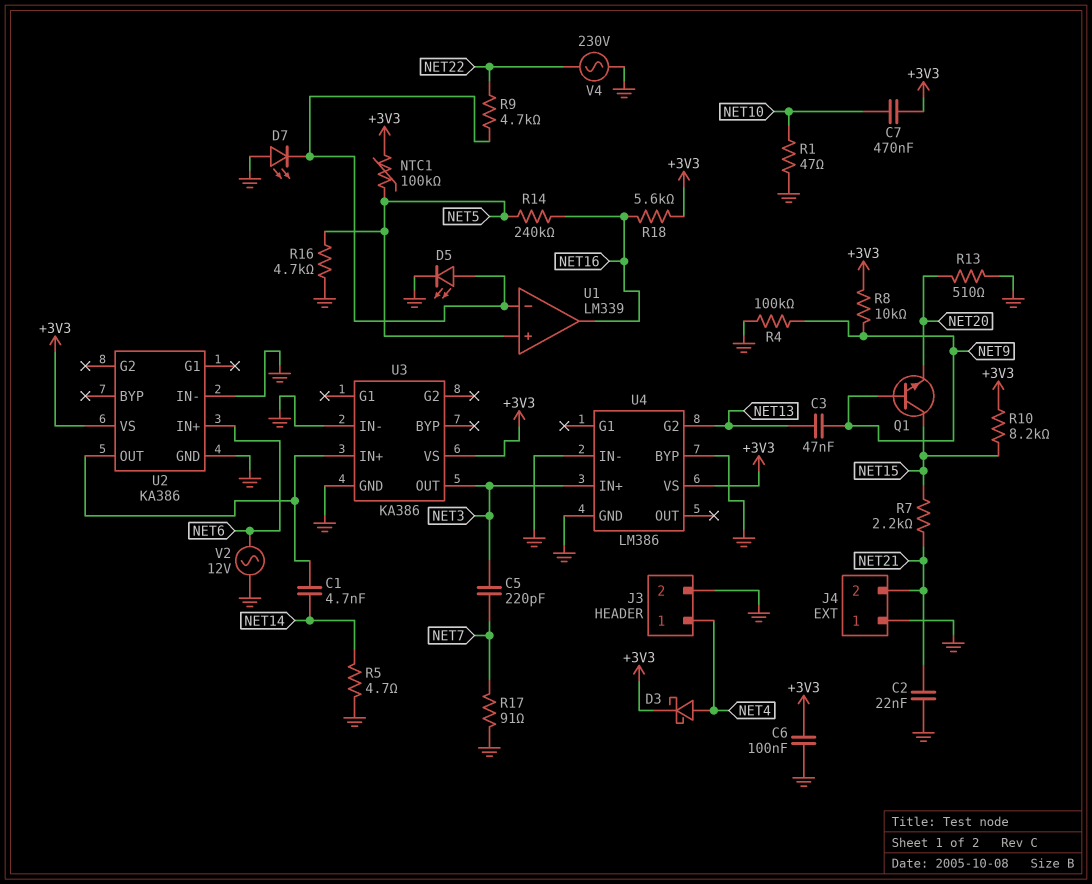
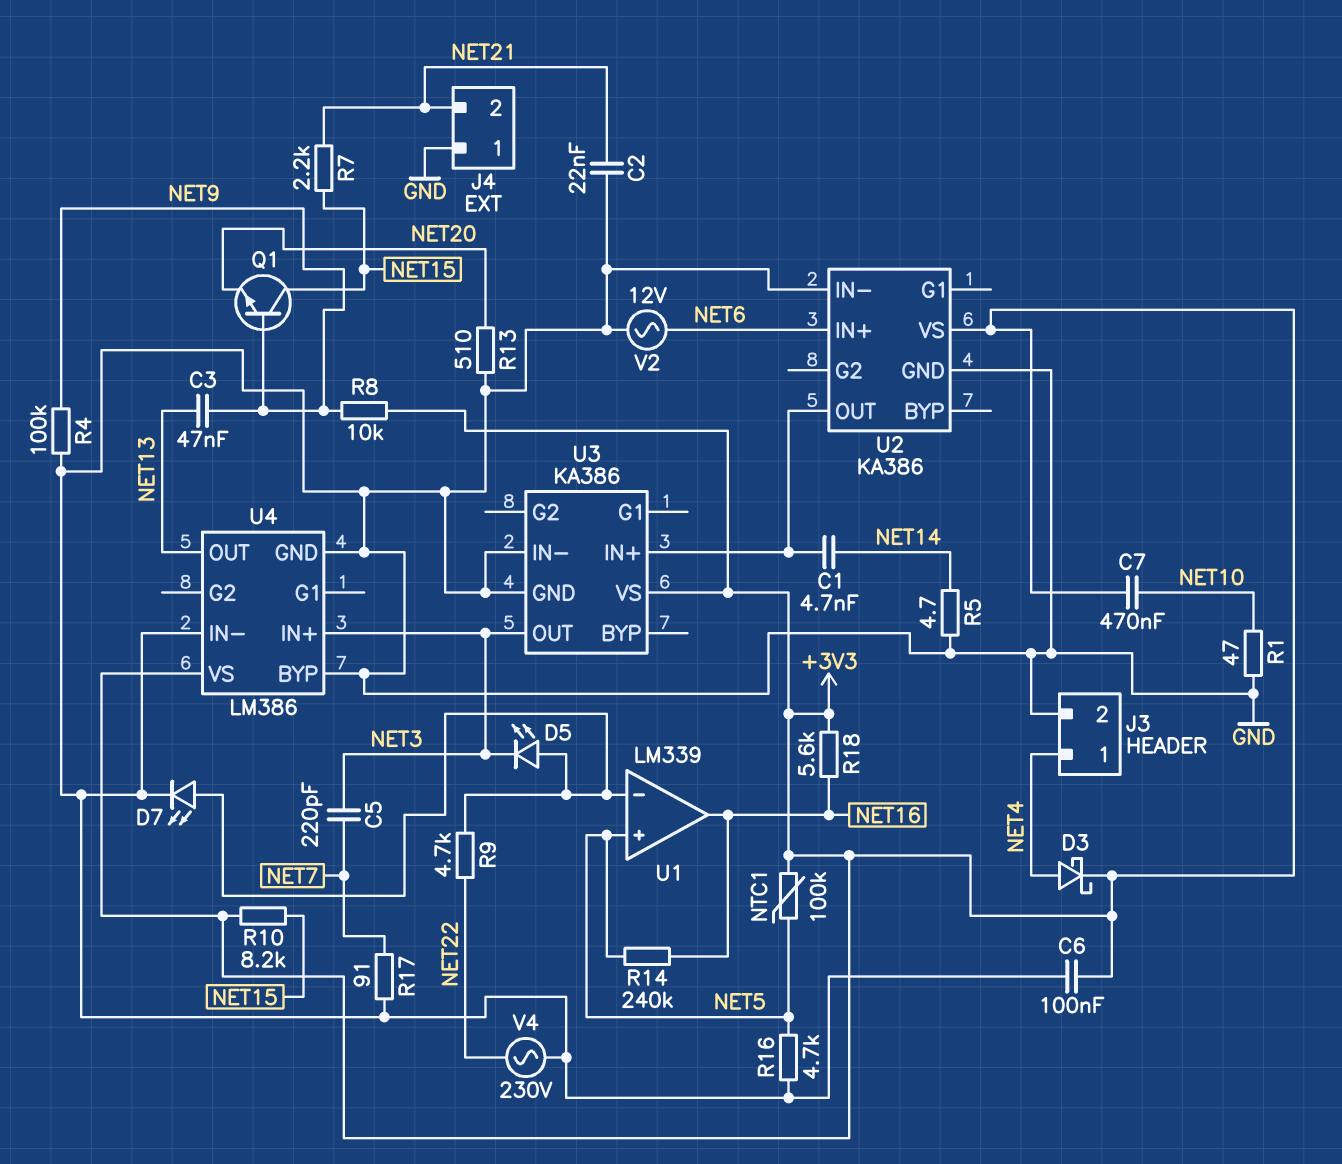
D5: LED (A U1/in-, K GND) -> LED (A U1/in-, K NET3)
D7: LED (A GND, K U1/in-) -> LED (A U1/in-, K GND)
U4 pin G2: NET13 -> none
U4 pin OUT: none -> NET13

